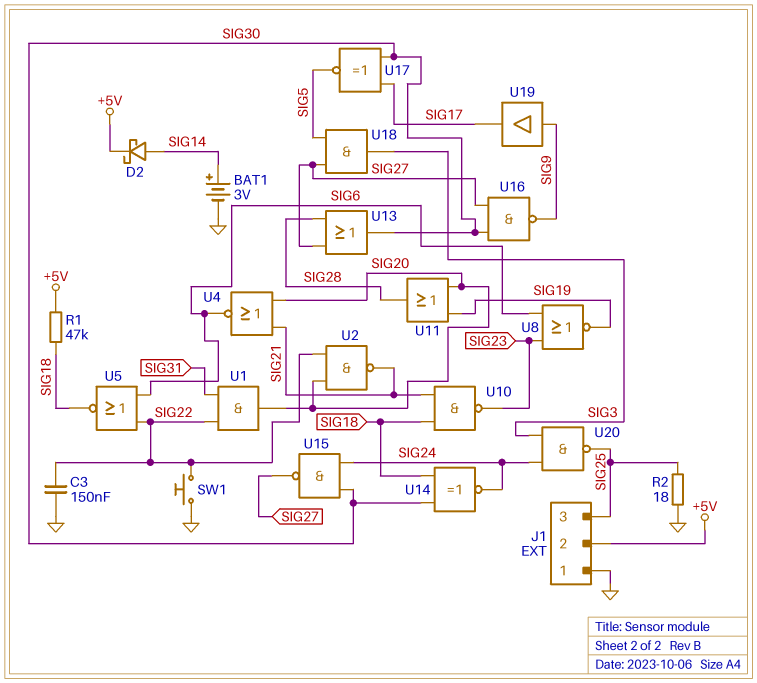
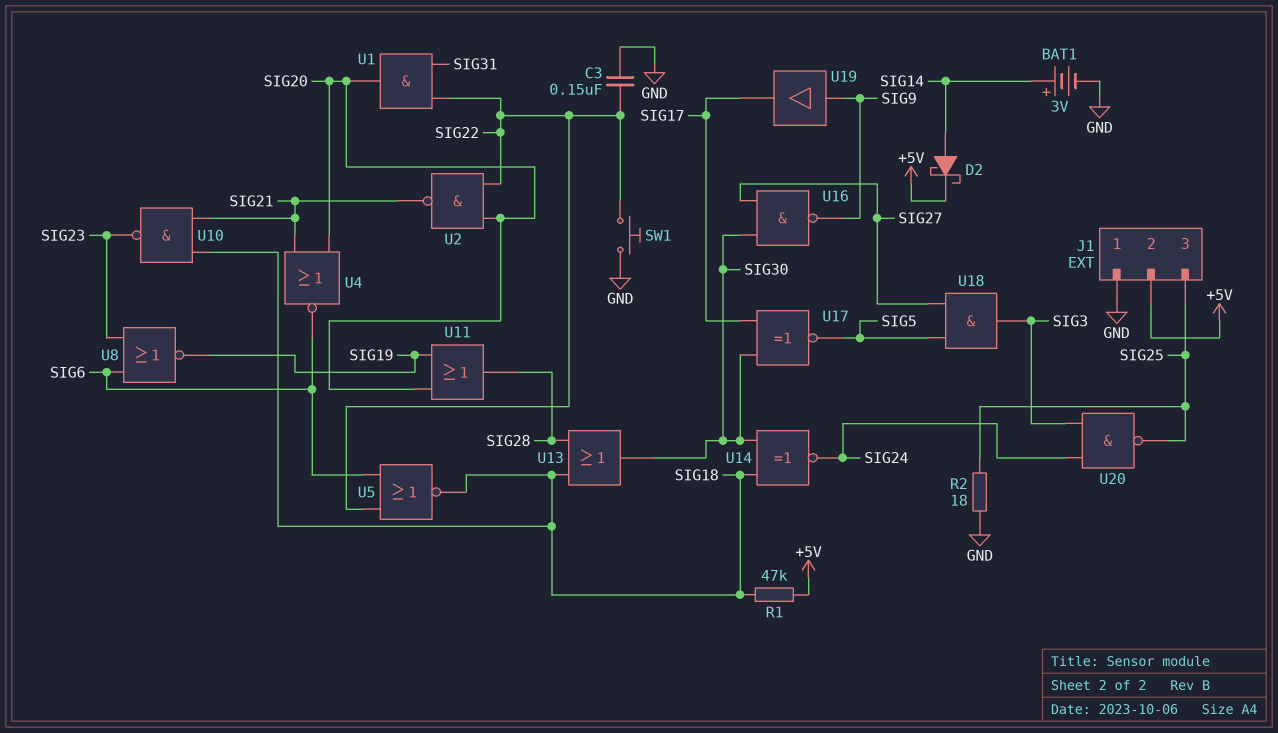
U13: OR (in SIG27, in SIG28, out SIG30) -> OR (in SIG18, in SIG28, out SIG30)
U15: NAND (in SIG24, in SIG30, out SIG27) -> none

